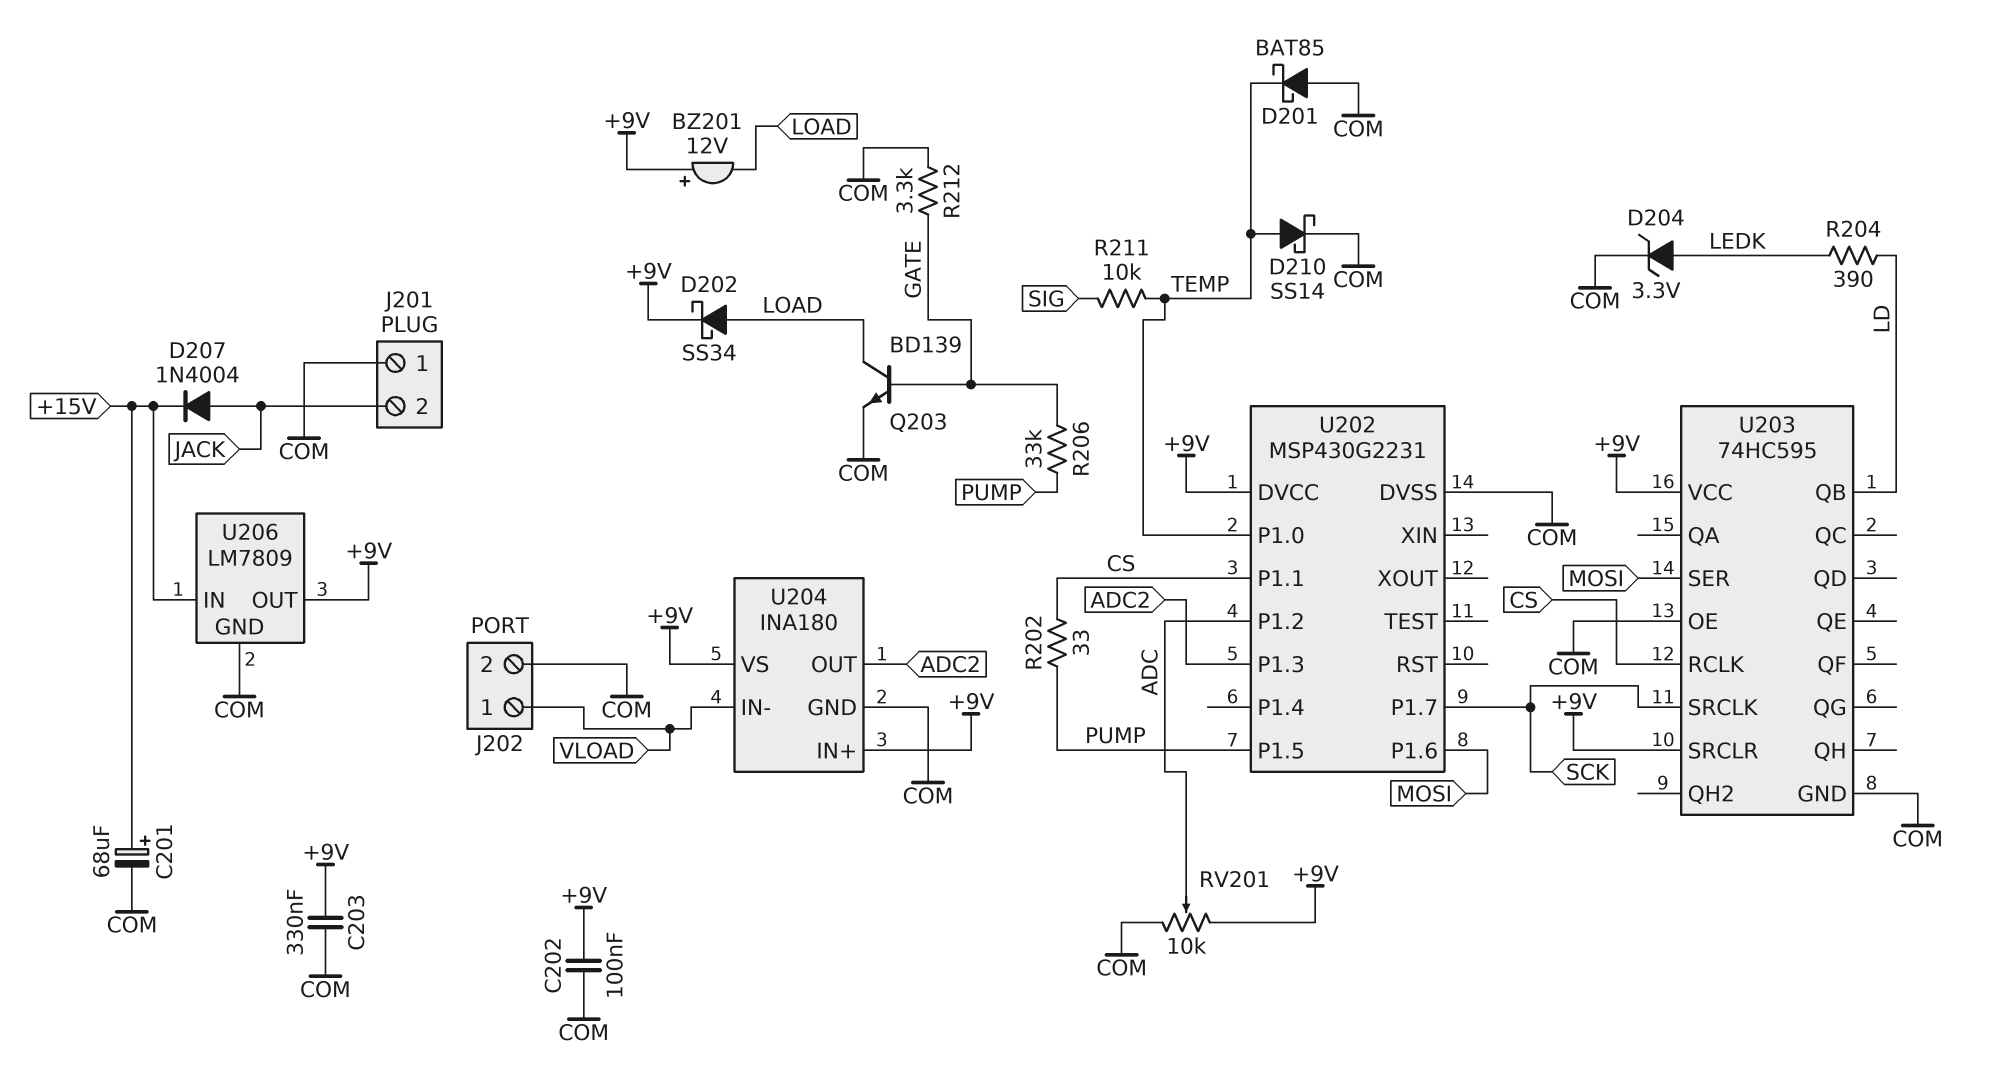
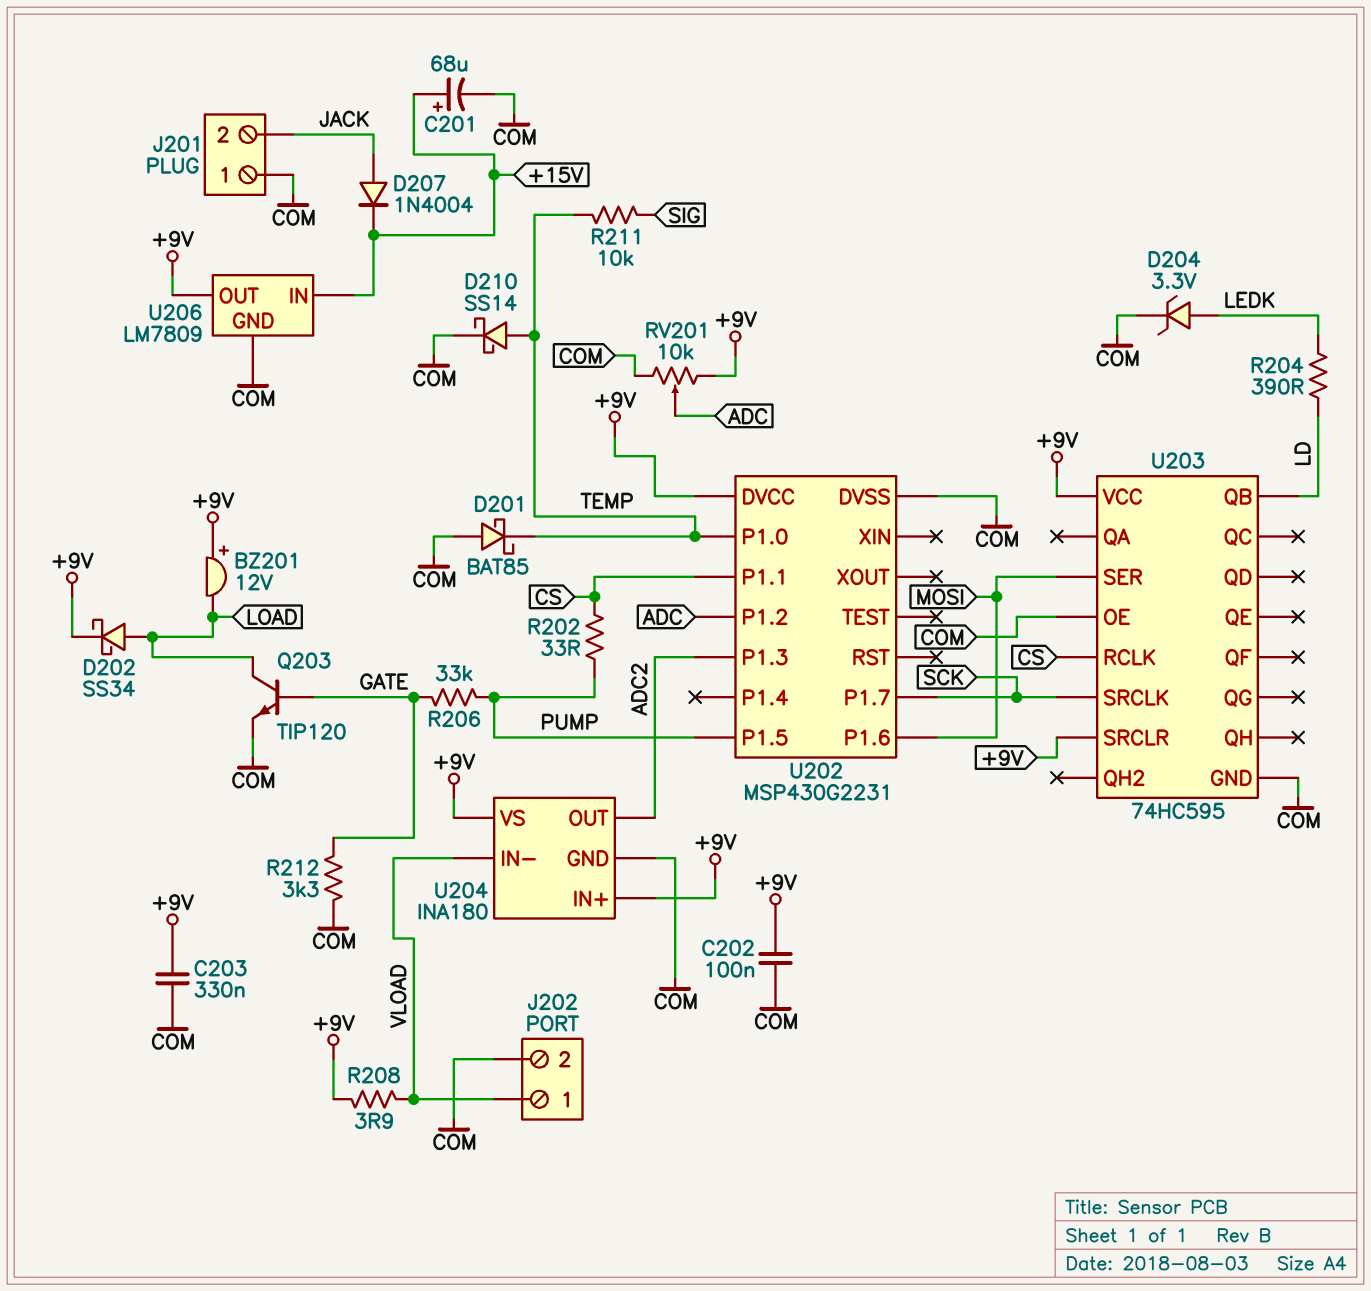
Q203: NPN BD139 (B GATE, C LOAD, E COM) -> NPN TIP120 (B GATE, C LOAD, E COM)
R208: none -> 3.9 (+9V, VLOAD)

